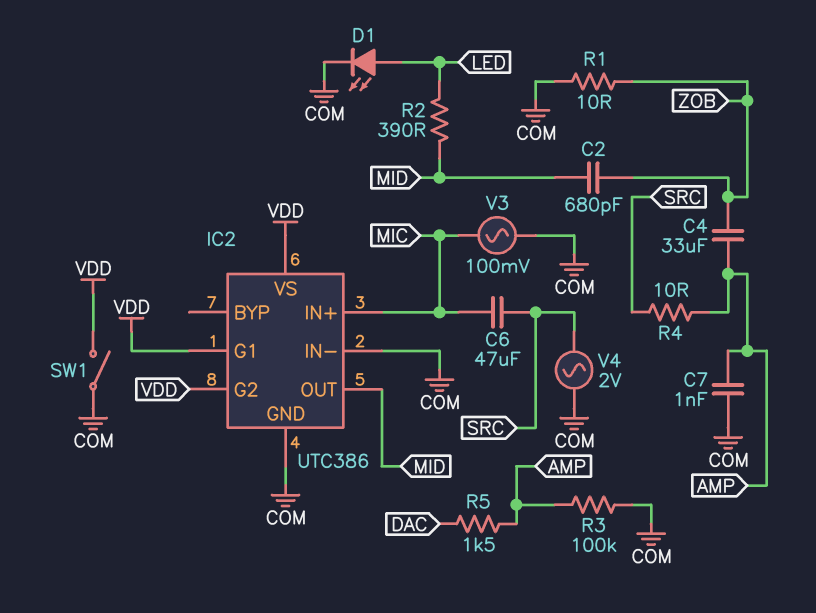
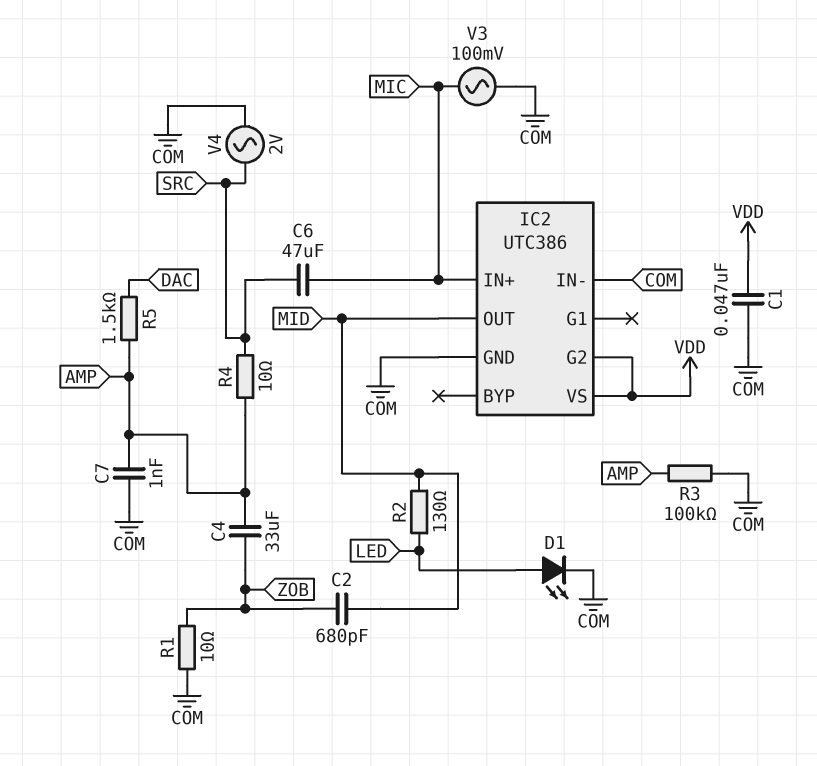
C1: none -> 47nF (COM, VDD)
IC2 pin G1: VDD -> none
R2: 390 (LED, MID) -> 130 (LED, MID)
SW1: switch (COM, VDD) -> none

